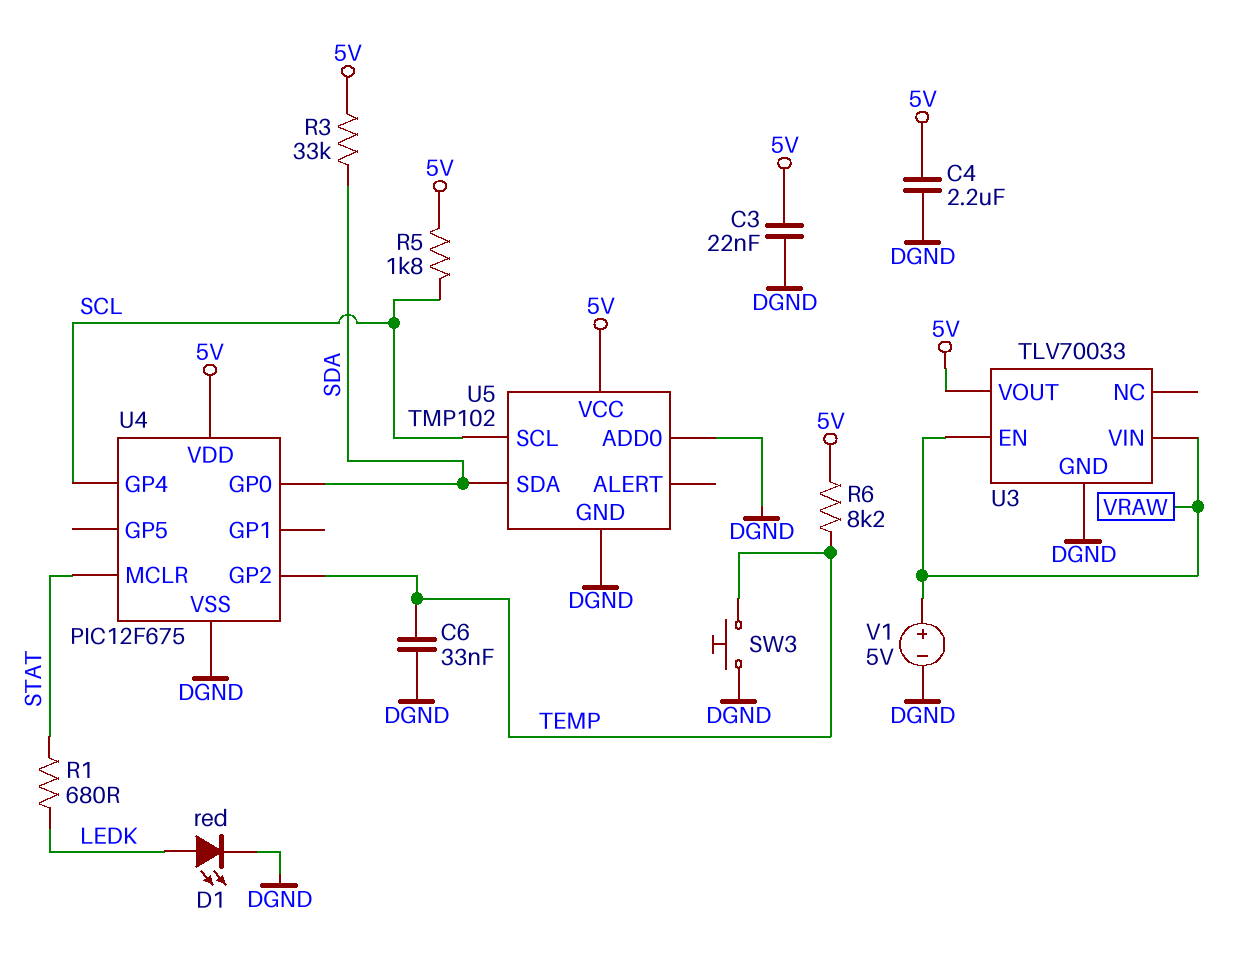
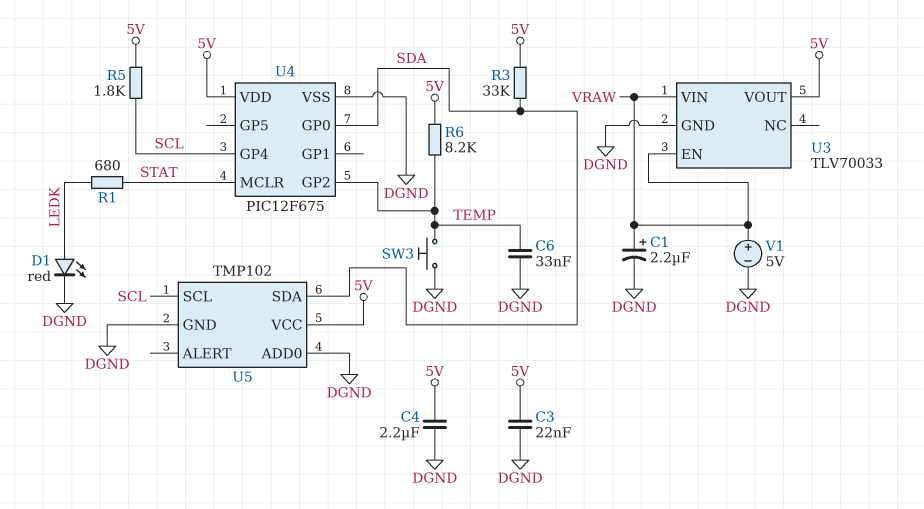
C1: none -> 2.2uF (plus VRAW, minus DGND)

